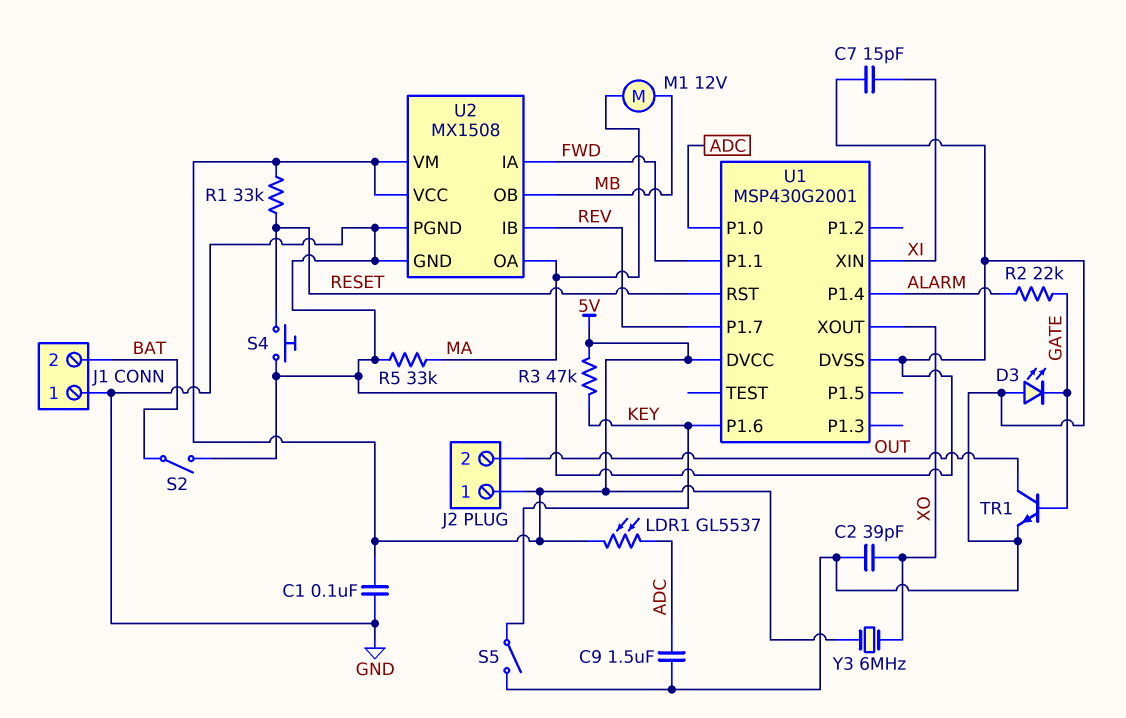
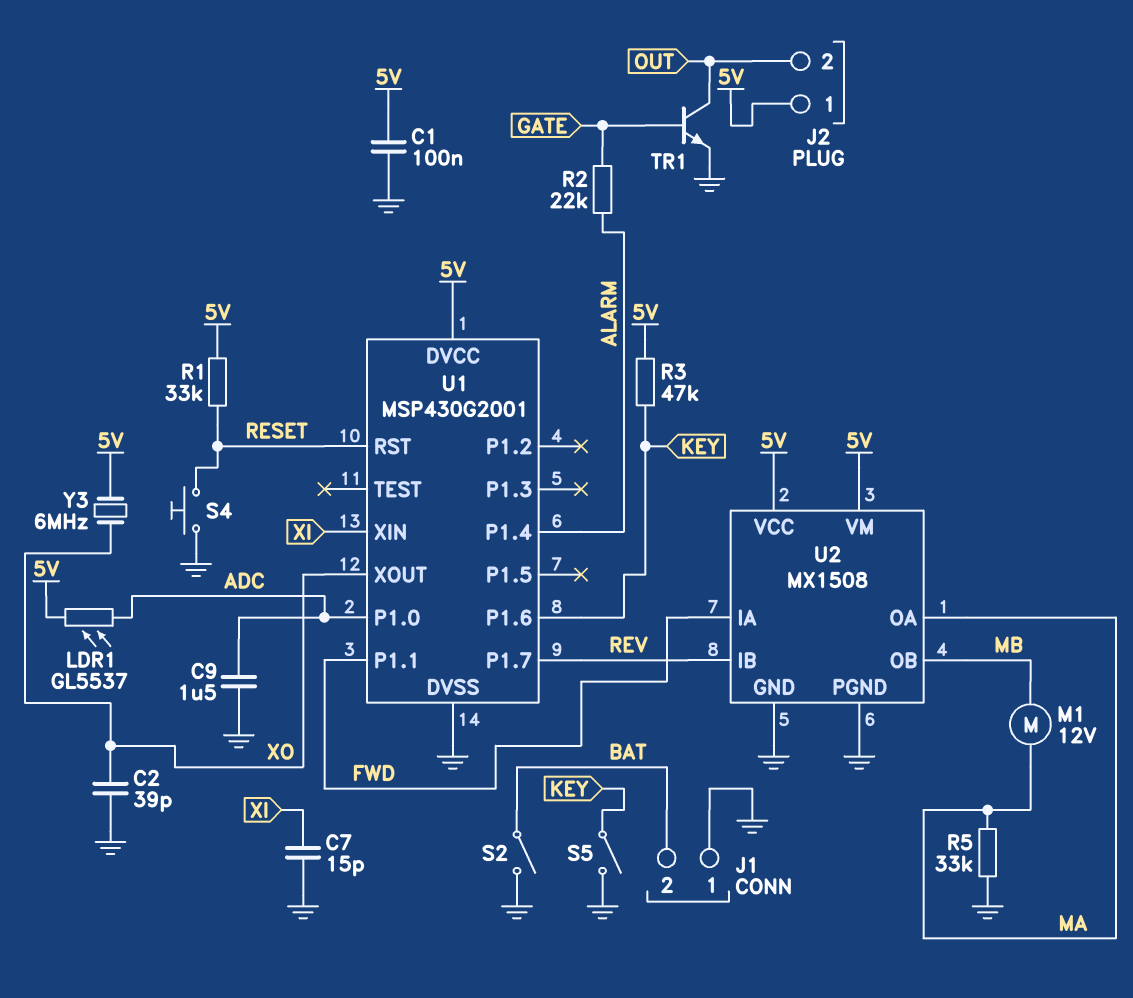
D3: LED (A GND, K GATE) -> none

